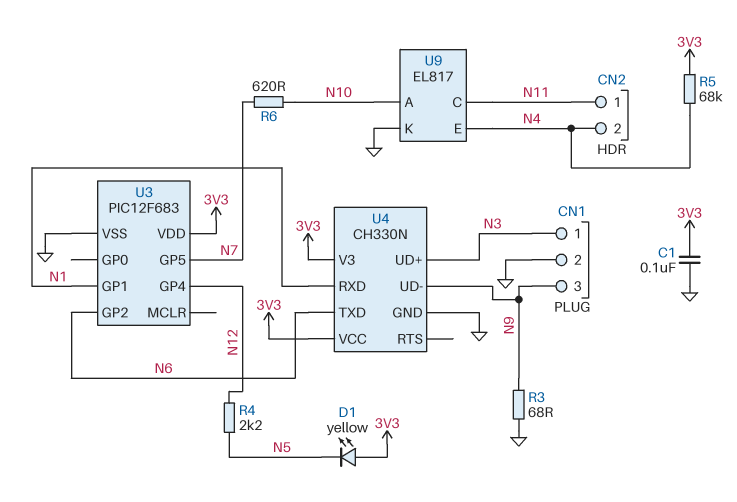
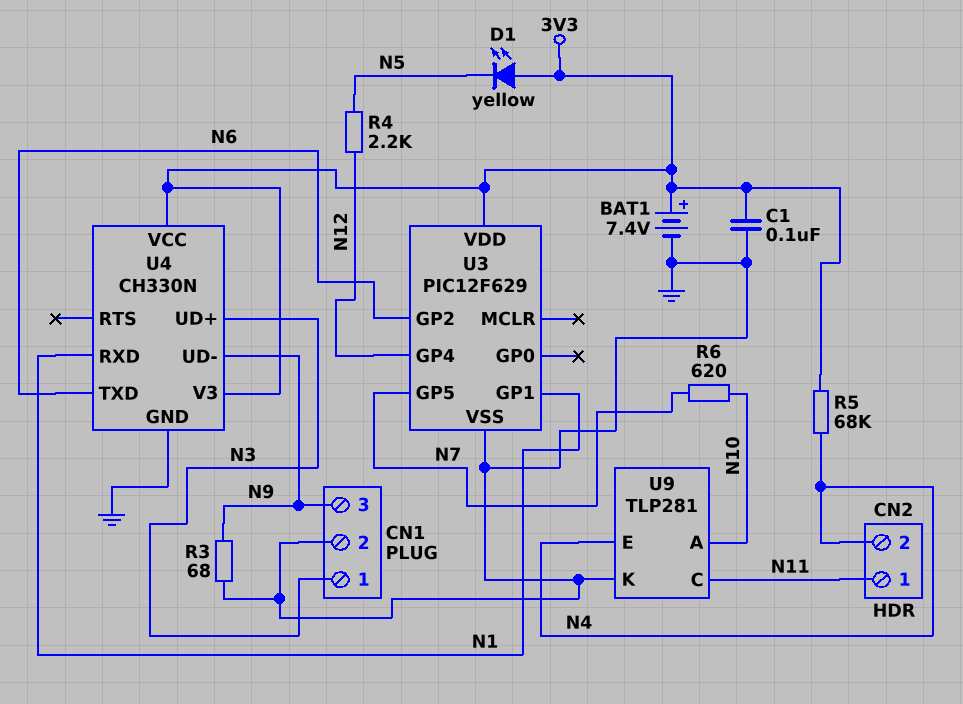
BAT1: none -> 7.4V (plus 3V3, minus GND)
U3: PIC12F683 -> PIC12F629
U9: EL817 -> TLP281

